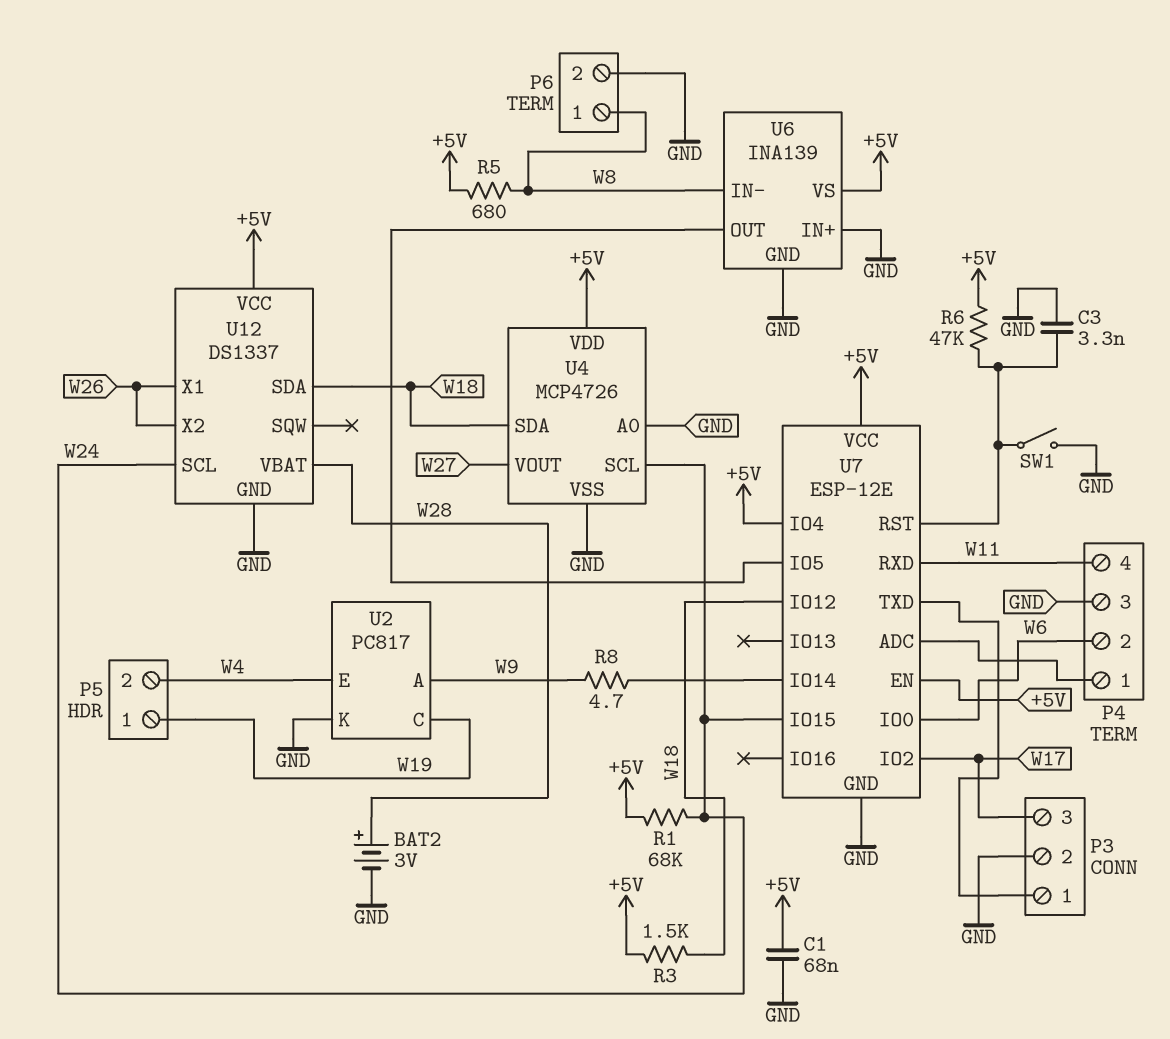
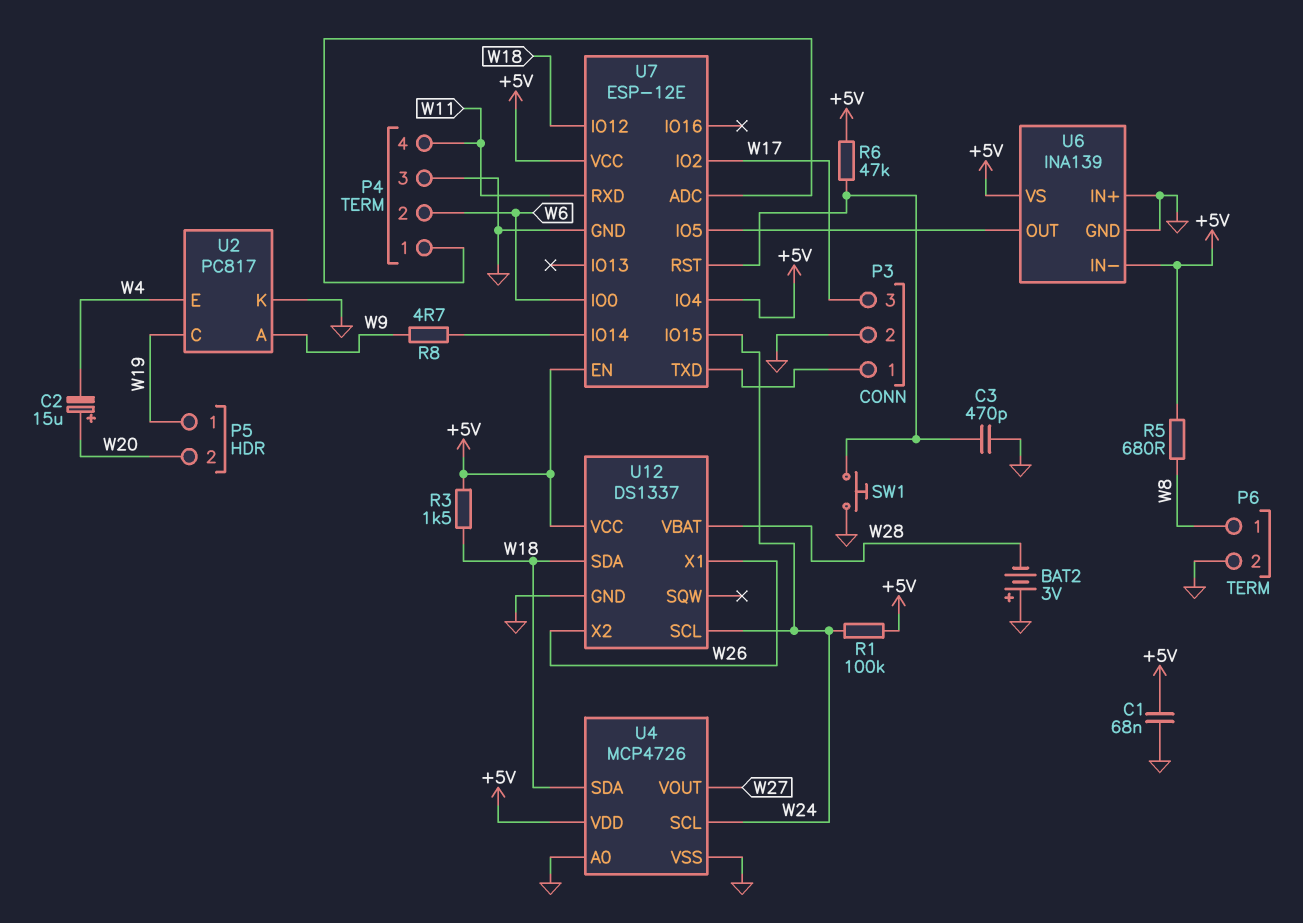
BAT2: 3V (plus W28, minus GND) -> 3V (plus GND, minus W28)
C2: none -> 15uF (plus W20, minus W4)
C3: 3.3nF (GND, U7/RST) -> 470pF (GND, U7/RST)
P5 pin 2: W4 -> W20
R1: 68k (+5V, W24) -> 100k (+5V, W24)
SW1: switch (GND, U7/RST) -> button (GND, U7/RST)
U6 pin IN-: W8 -> +5V

